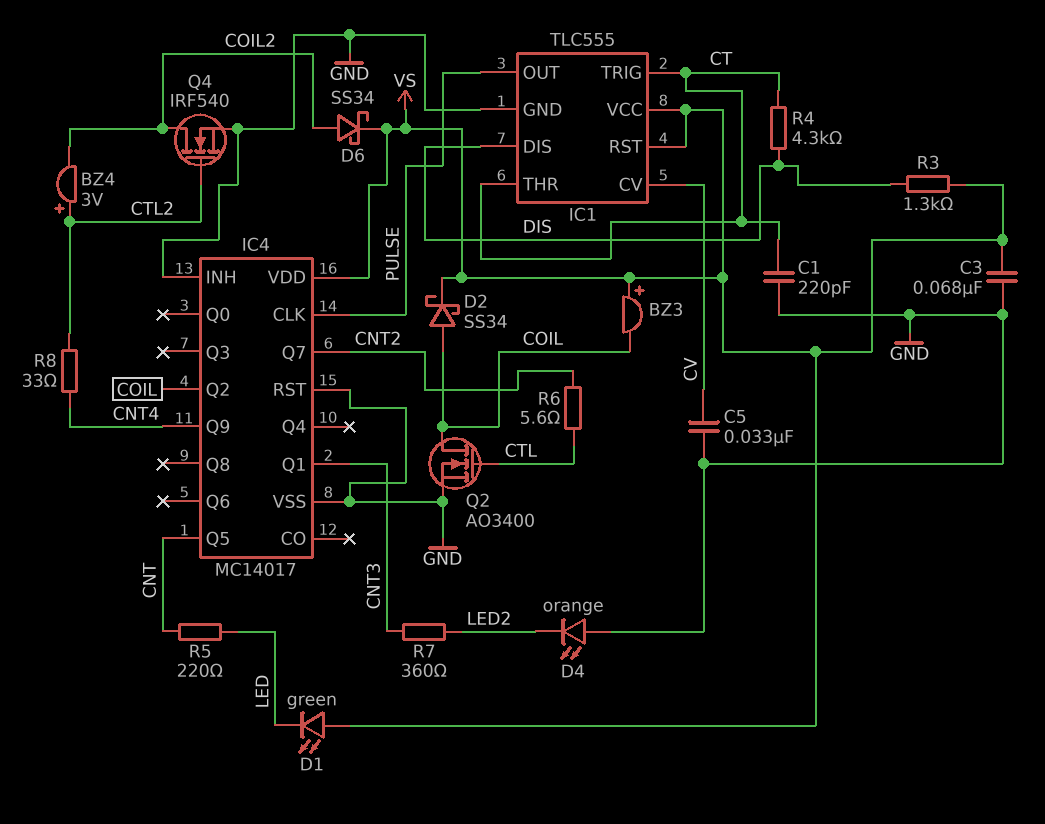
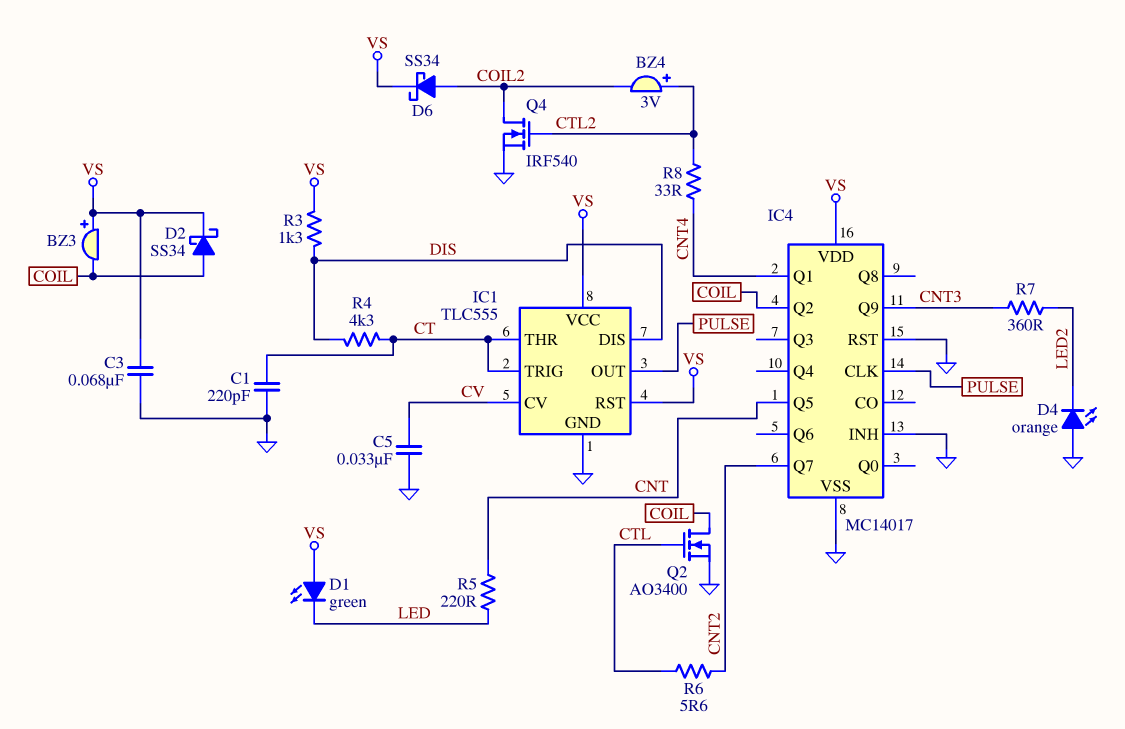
IC4 pin Q1: CNT3 -> CNT4
IC4 pin Q9: CNT4 -> CNT3

